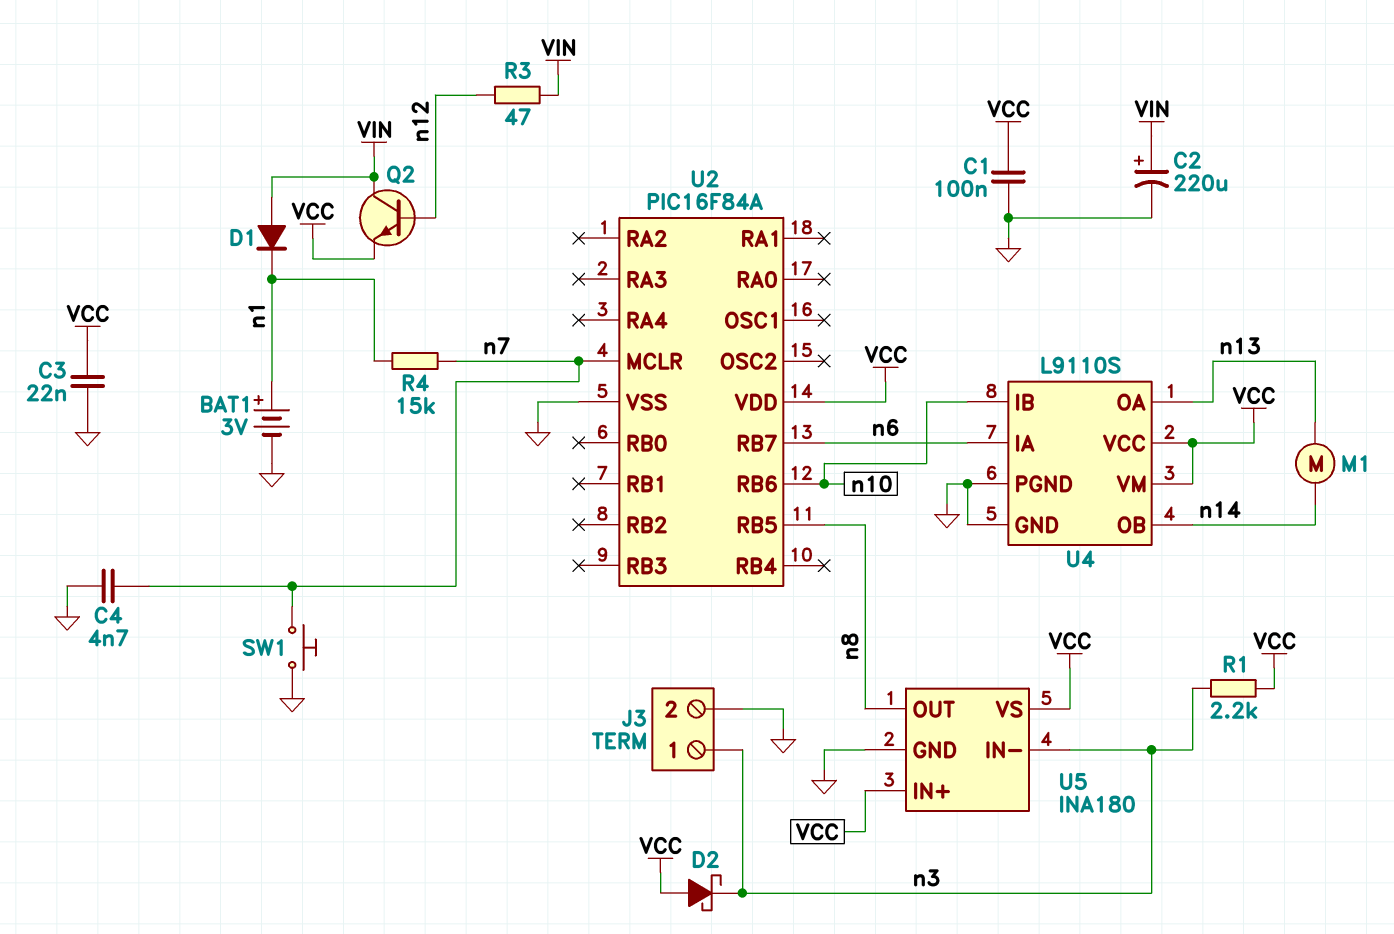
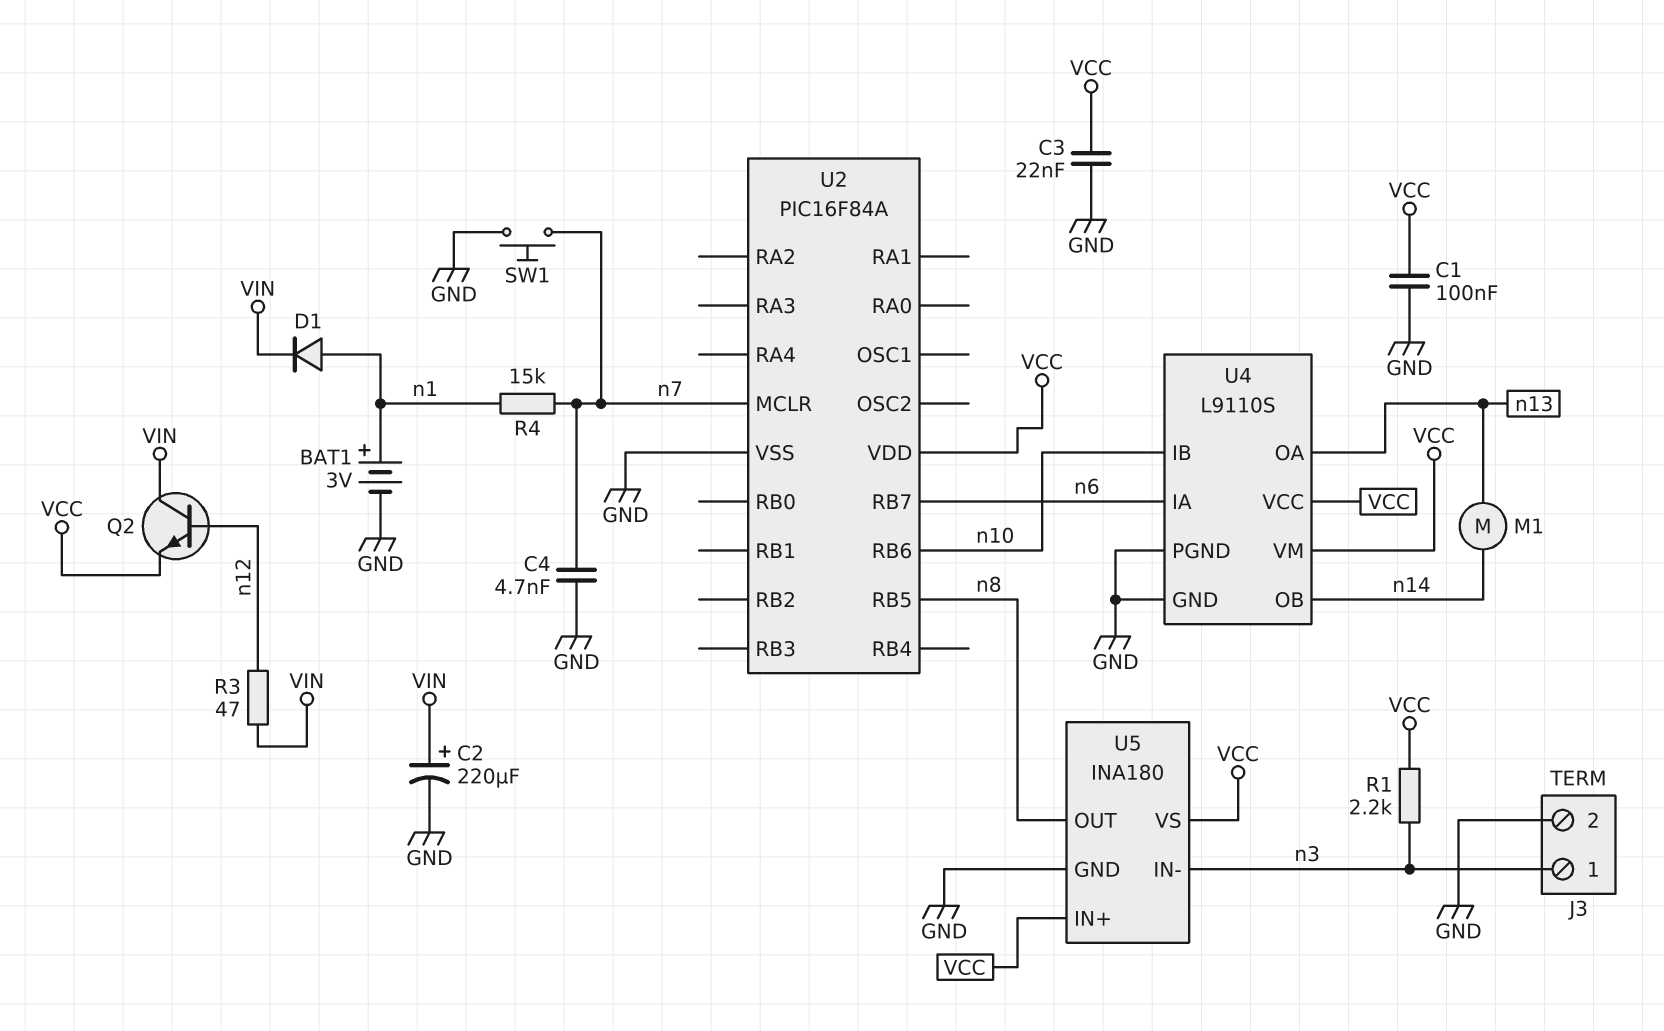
D1: diode (A VIN, K n1) -> diode (A n1, K VIN)
D2: schottky (A VCC, K n3) -> none

